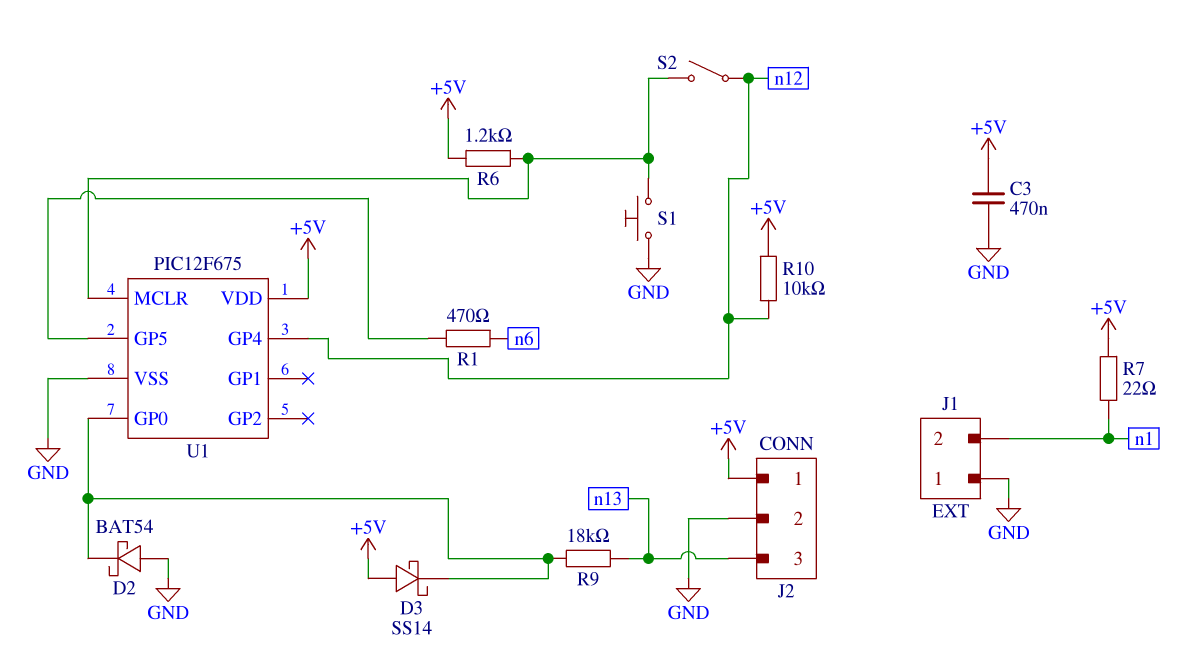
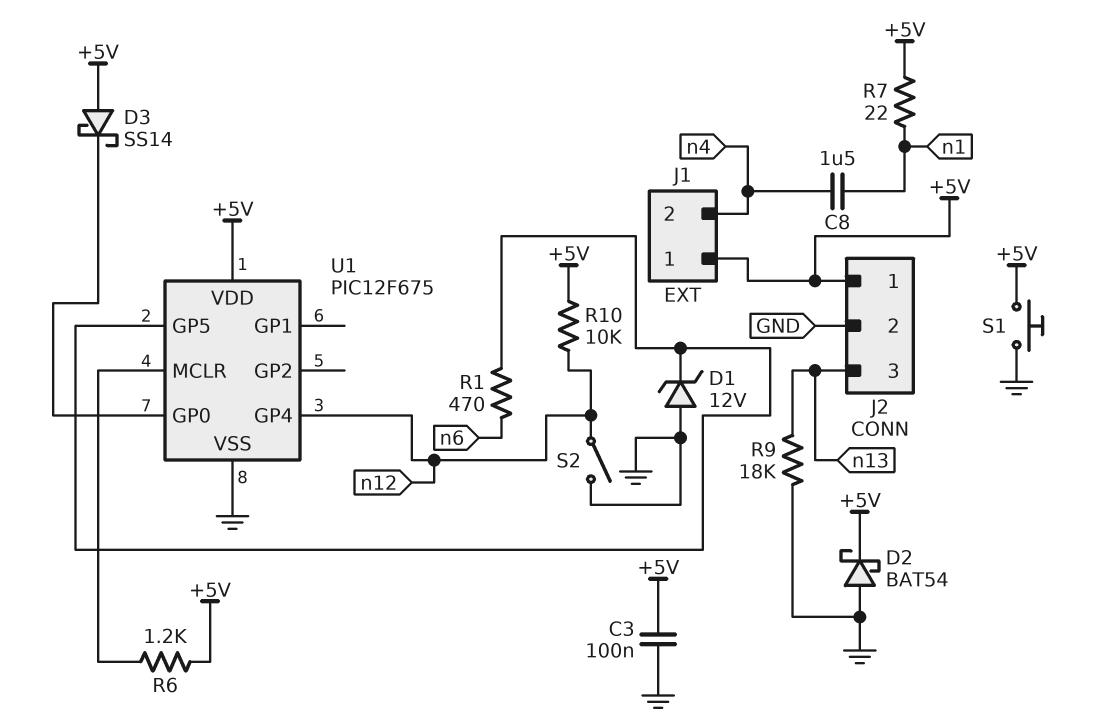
C3: 470nF (+5V, GND) -> 100nF (+5V, GND)
C8: none -> 1.5uF (n1, n4)
D1: none -> zener 12V (A GND, K U1/GP5)
D2: schottky BAT54 (A GND, K U1/GP0) -> schottky BAT54 (A GND, K +5V)
J1 pin 1: GND -> +5V
J1 pin 2: n1 -> n4
R9: 18k (U1/GP0, n13) -> 18k (GND, n13)
S1: button (GND, U1/MCLR) -> button (+5V, GND)
S2: switch (U1/MCLR, n12) -> switch (GND, n12)

